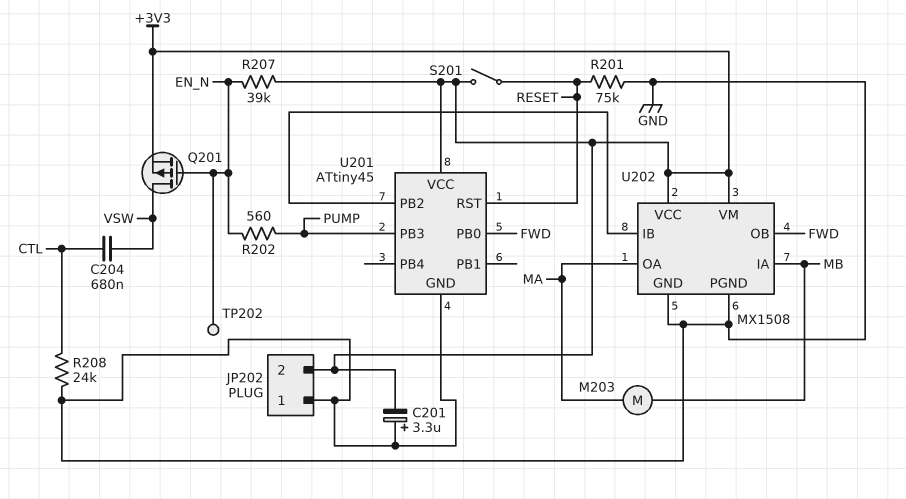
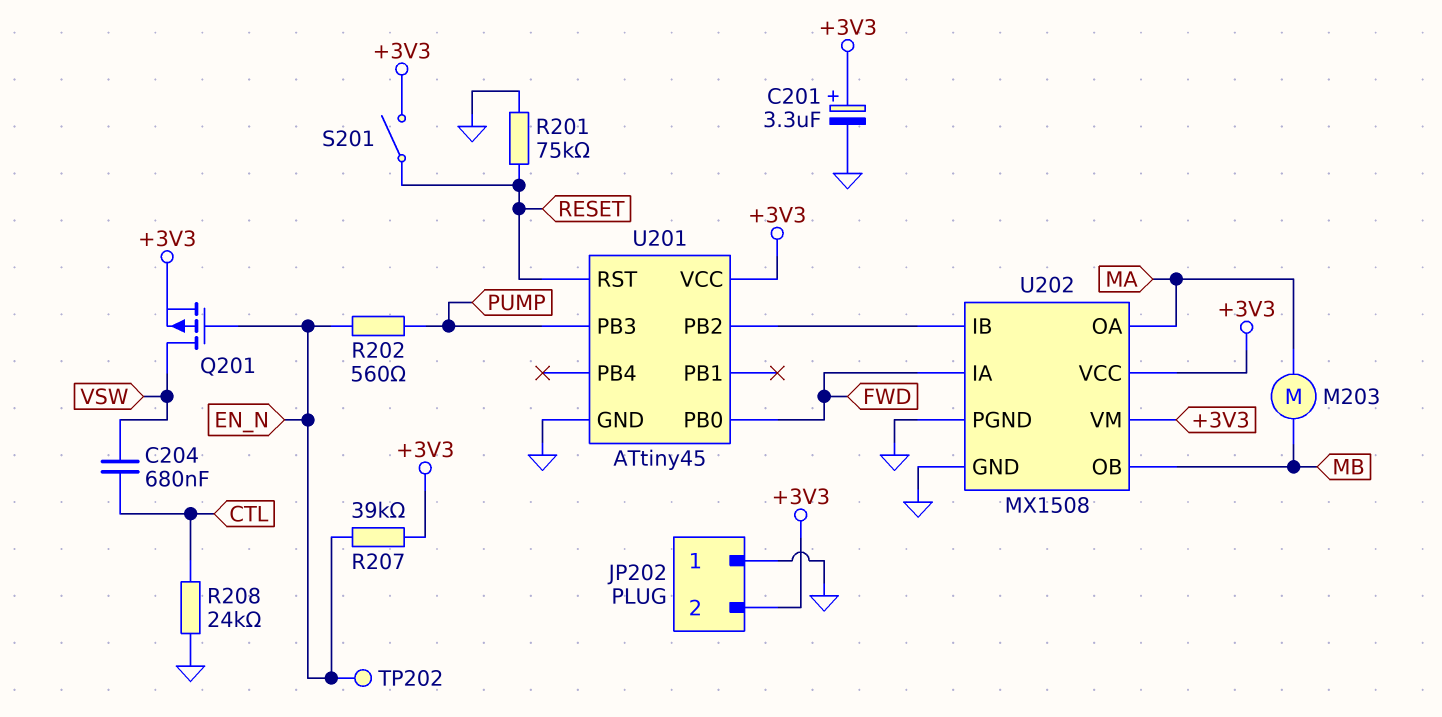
C201: 3.3uF (plus GND, minus +3V3) -> 3.3uF (plus +3V3, minus GND)
U202 pin IA: MB -> FWD
U202 pin OB: FWD -> MB

